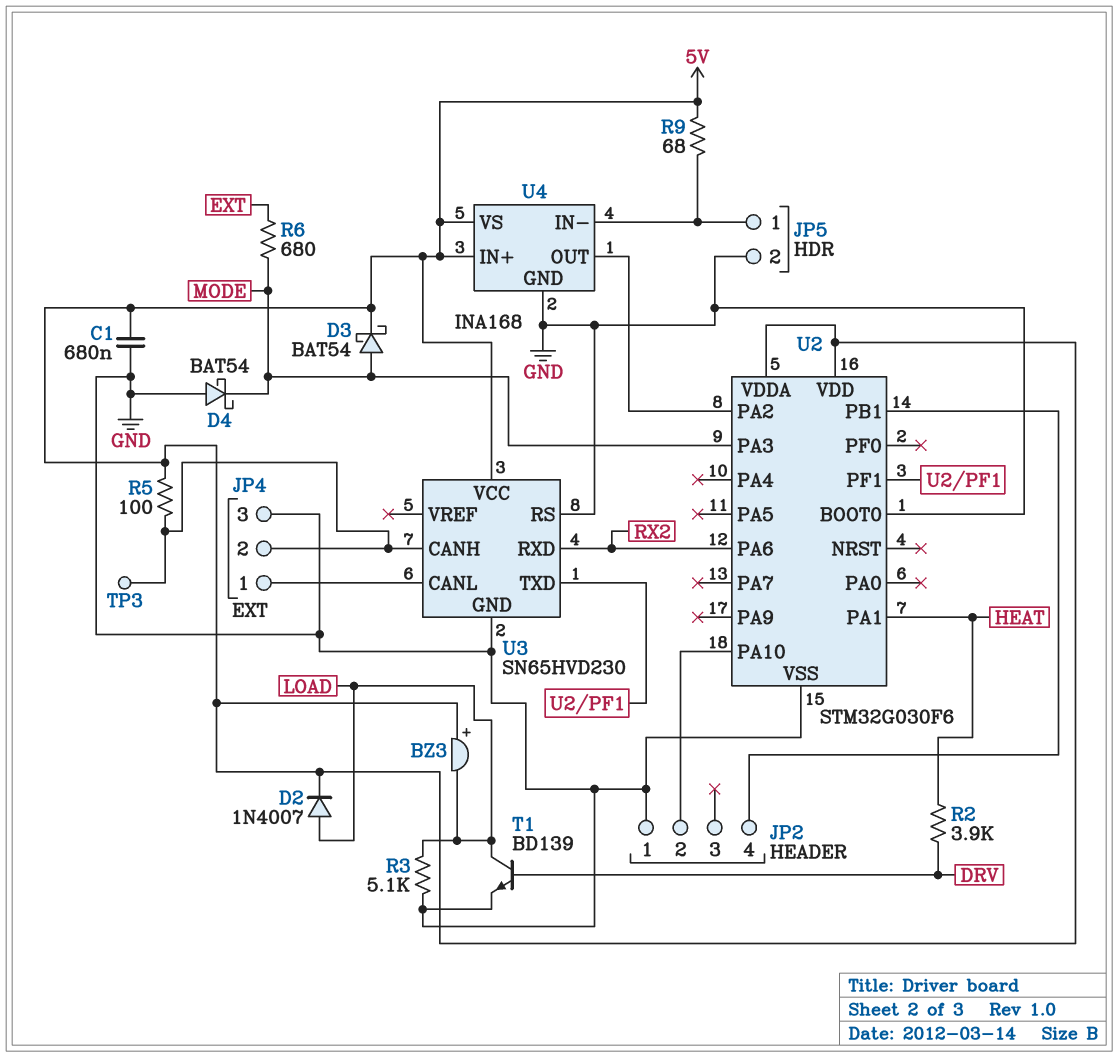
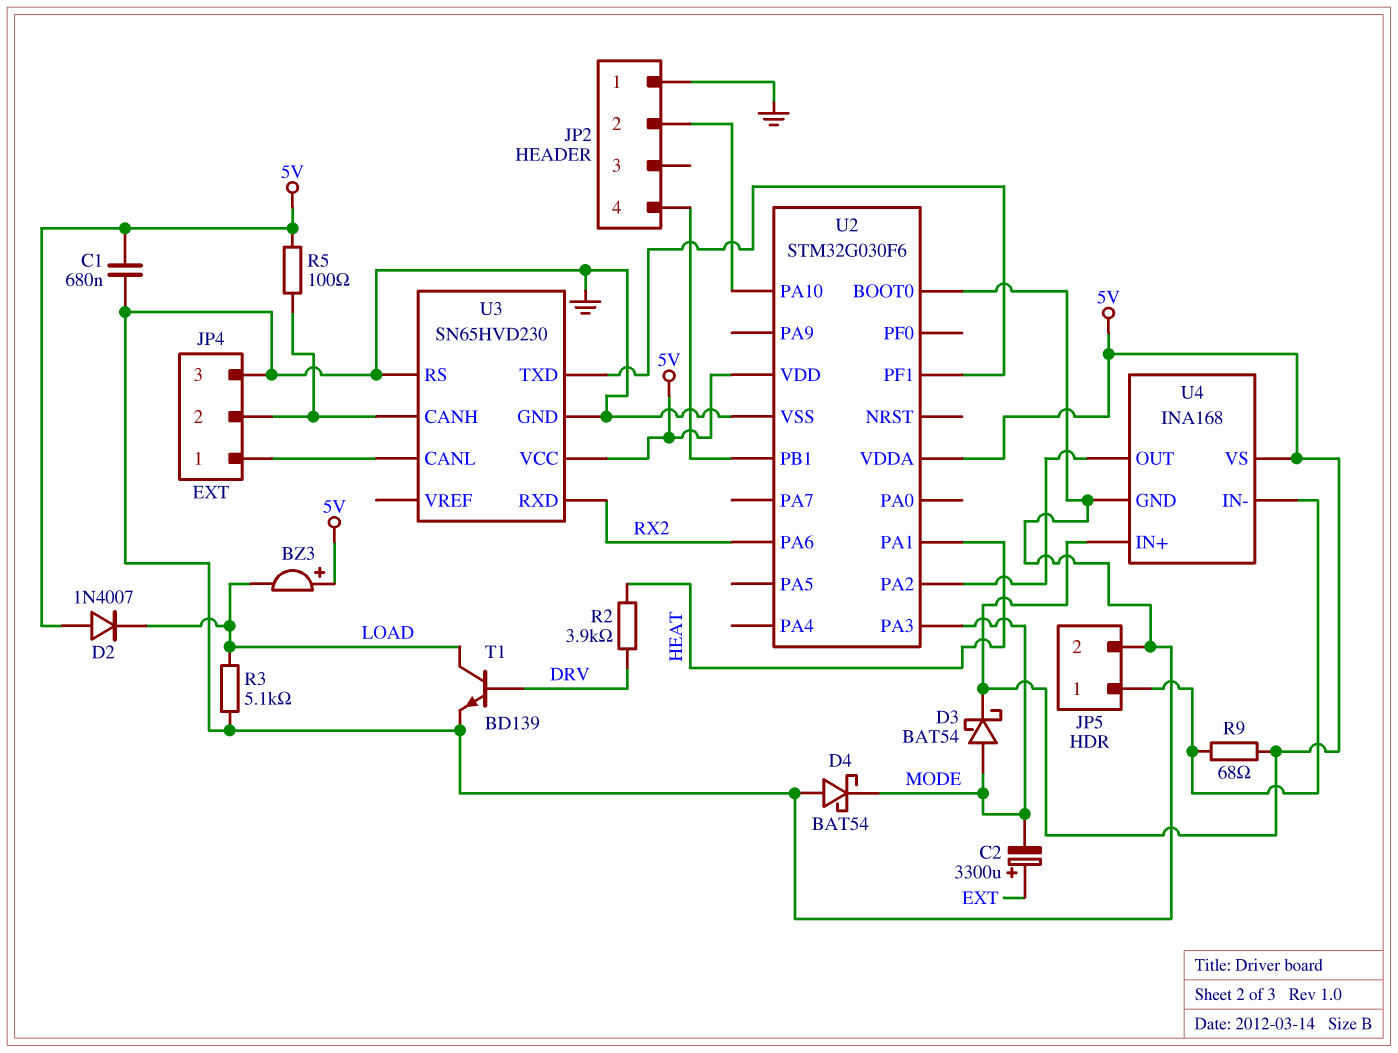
C2: none -> 3300uF (plus EXT, minus MODE)
D2: diode 1N4007 (A LOAD, K 5V) -> diode 1N4007 (A 5V, K LOAD)
R6: 680 (EXT, MODE) -> none
TP3: test point (JP4/2) -> none

